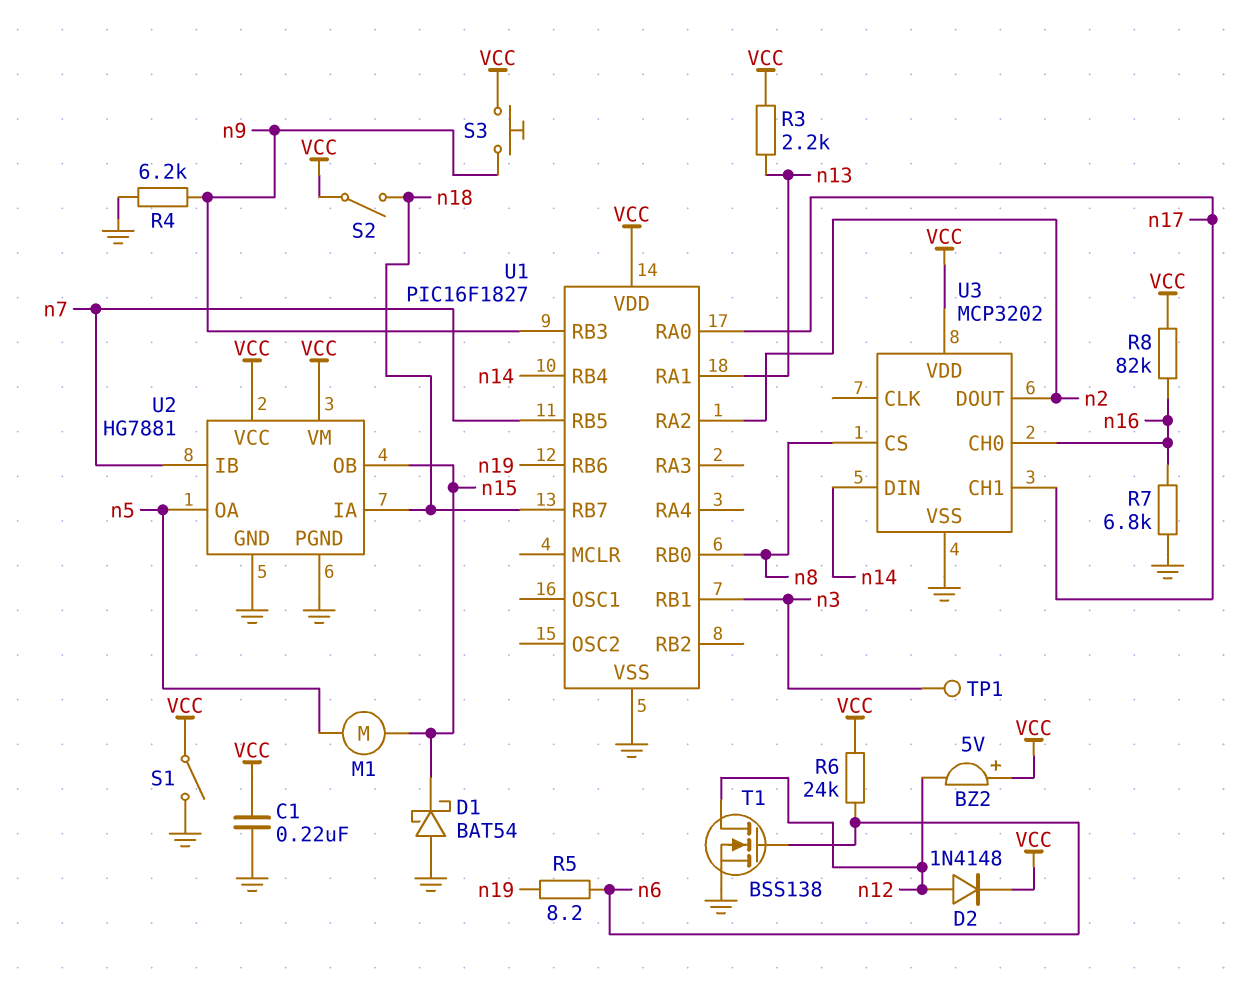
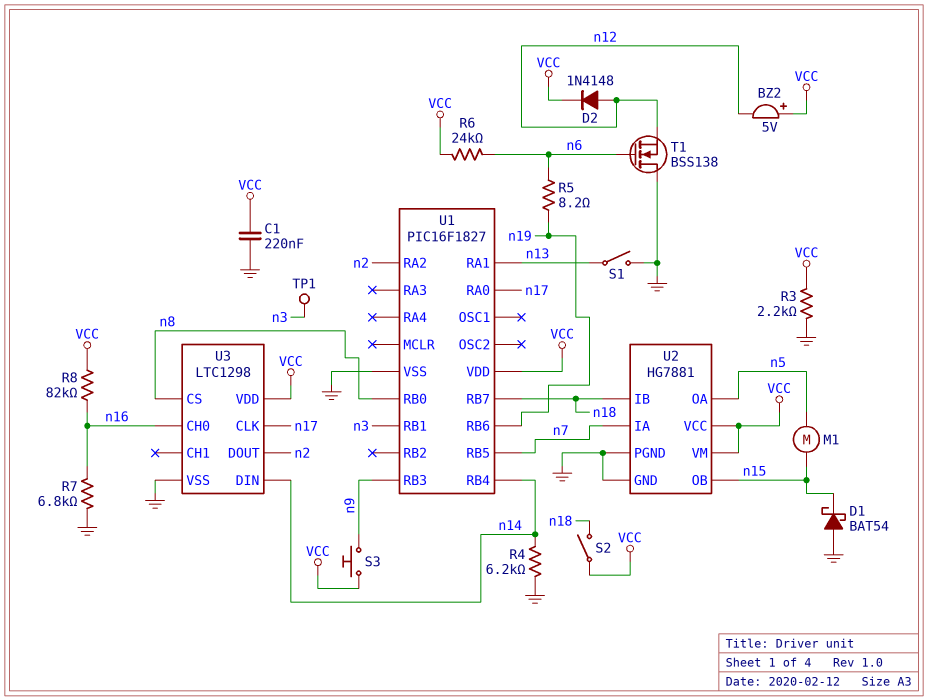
R3: 2.2k (VCC, n13) -> 2.2k (GND, VCC)
R4: 6.2k (GND, n9) -> 6.2k (GND, n14)
S1: switch (GND, VCC) -> switch (GND, n13)
T1: NMOS BSS138 (G n6, D n12, S GND) -> NMOS BSS138 (G n6, D GND, S n12)
U2 pin IA: n18 -> n7
U2 pin IB: n7 -> n18
U3: MCP3202 -> LTC1298
U3 pin CH1: n17 -> none
U3 pin CLK: none -> n17

